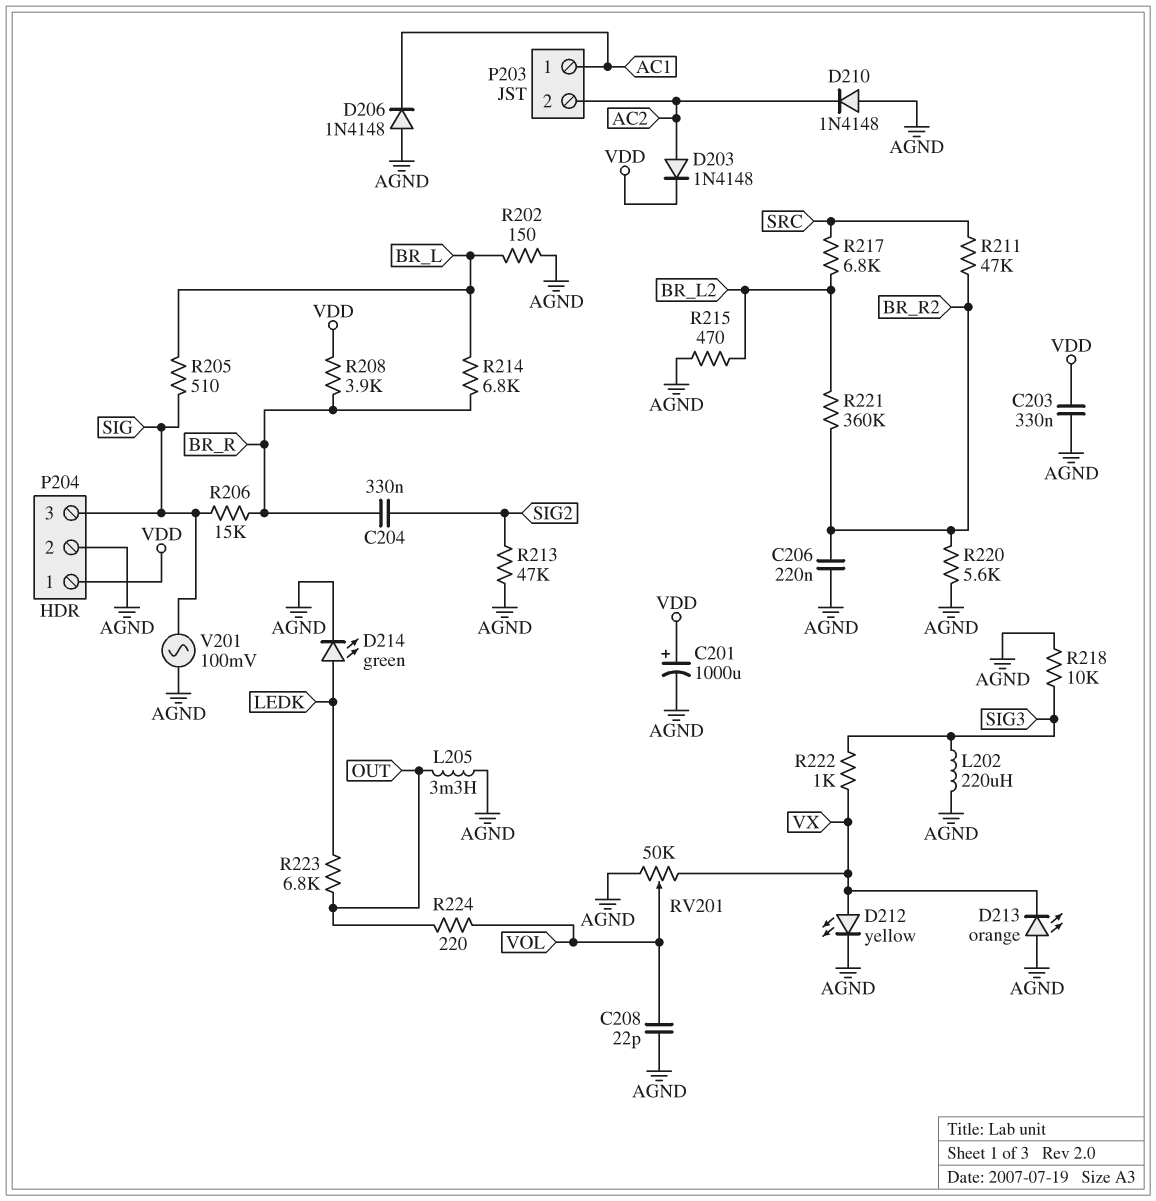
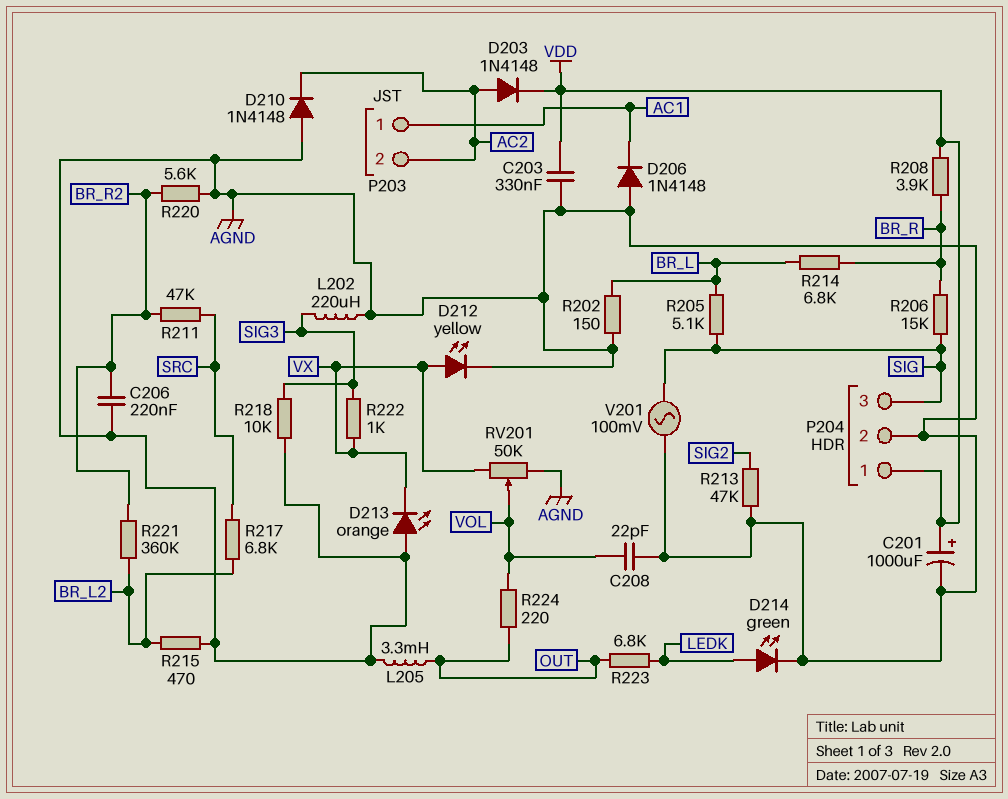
C204: 330nF (BR_R, SIG2) -> none
R205: 510 (BR_L, SIG) -> 5.1k (BR_L, SIG)

